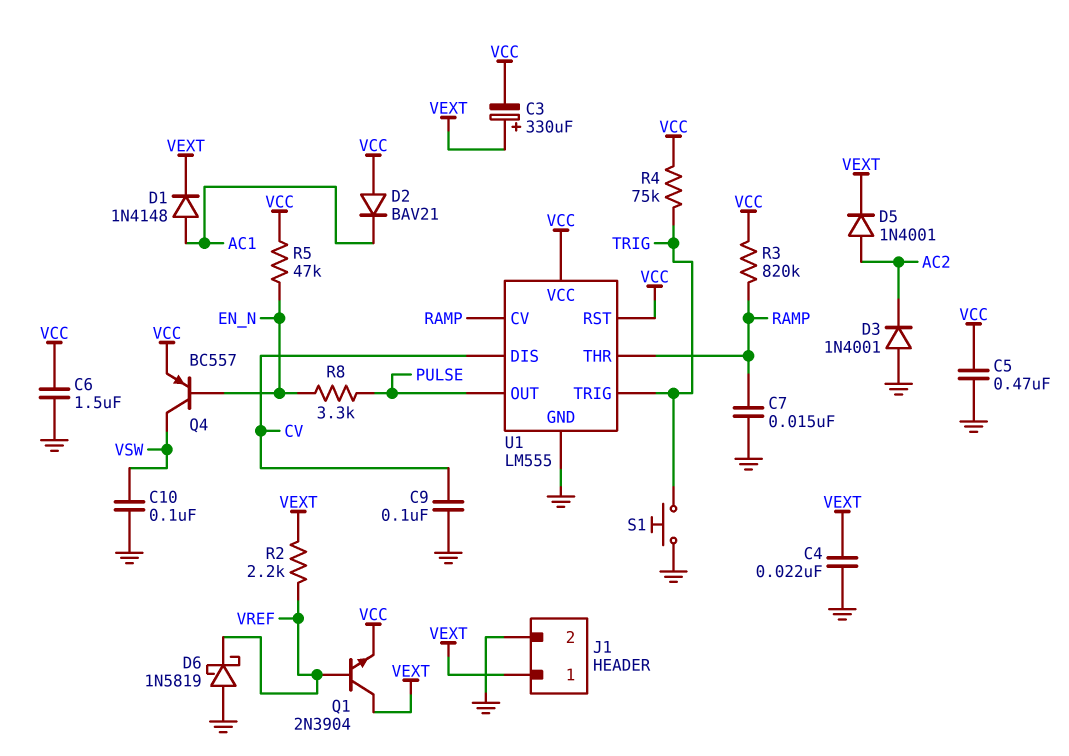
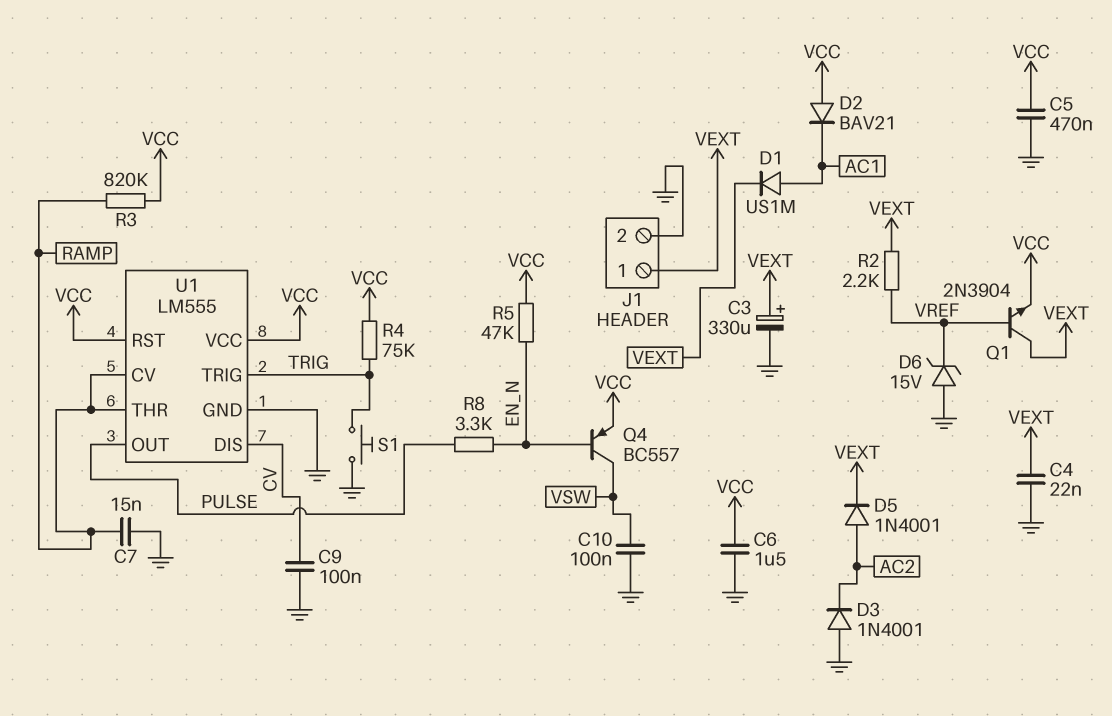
C3: 330uF (plus VEXT, minus VCC) -> 330uF (plus VEXT, minus GND)
D1: diode 1N4148 (A AC1, K VEXT) -> diode US1M (A AC1, K VEXT)
D6: schottky 1N5819 (A GND, K VREF) -> zener 15V (A GND, K VREF)

